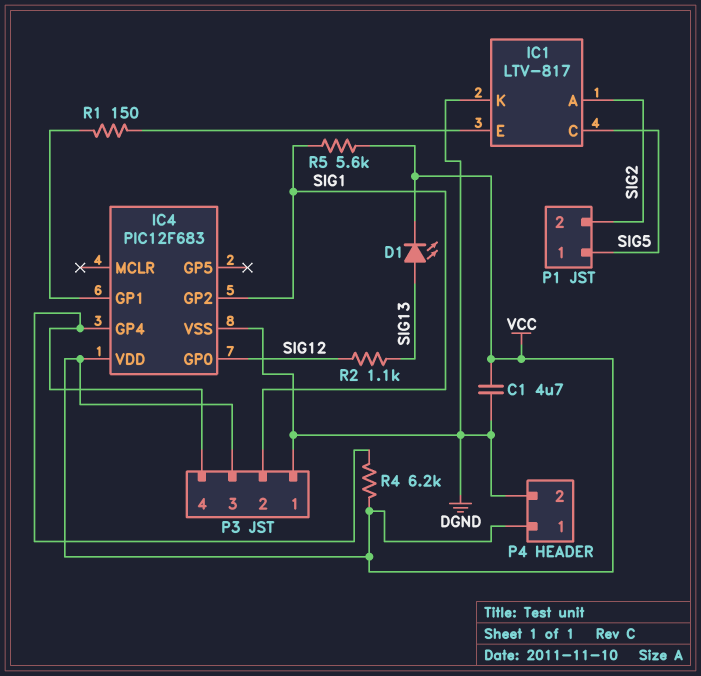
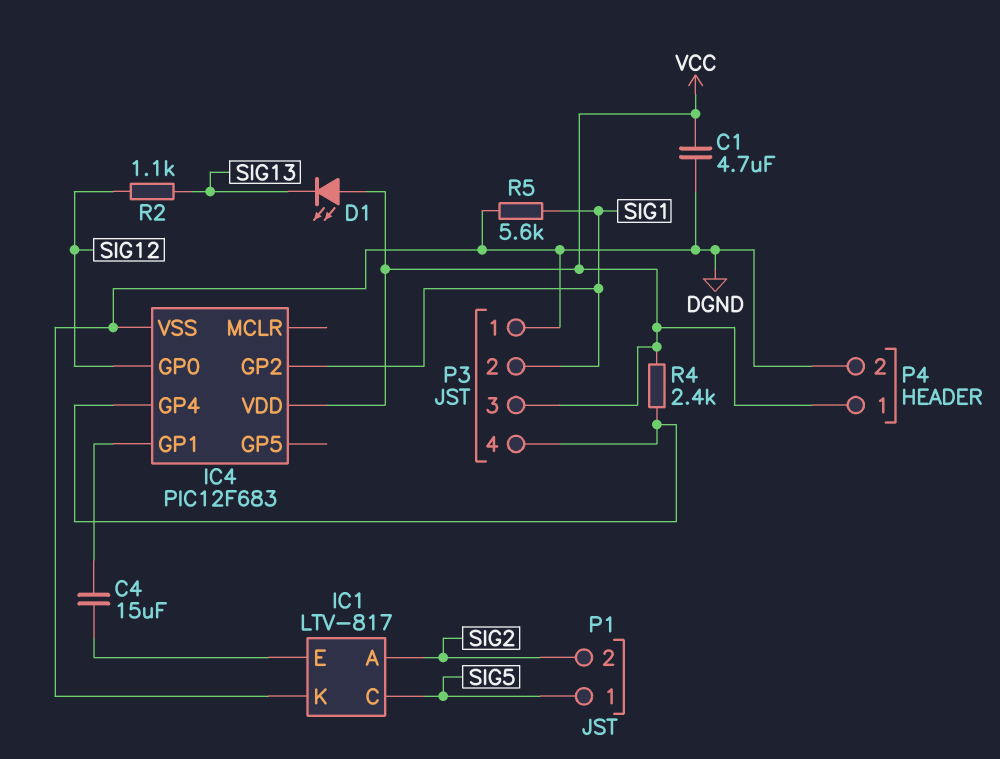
C4: none -> 15uF (IC1/E, IC4/GP1)
D1: LED (A SIG13, K VCC) -> LED (A VCC, K SIG13)
R1: 150 (IC1/E, IC4/GP1) -> none
R4: 6.2k (IC4/GP4, VCC) -> 2.4k (IC4/GP4, VCC)
R5: 5.6k (SIG1, VCC) -> 5.6k (DGND, SIG1)

